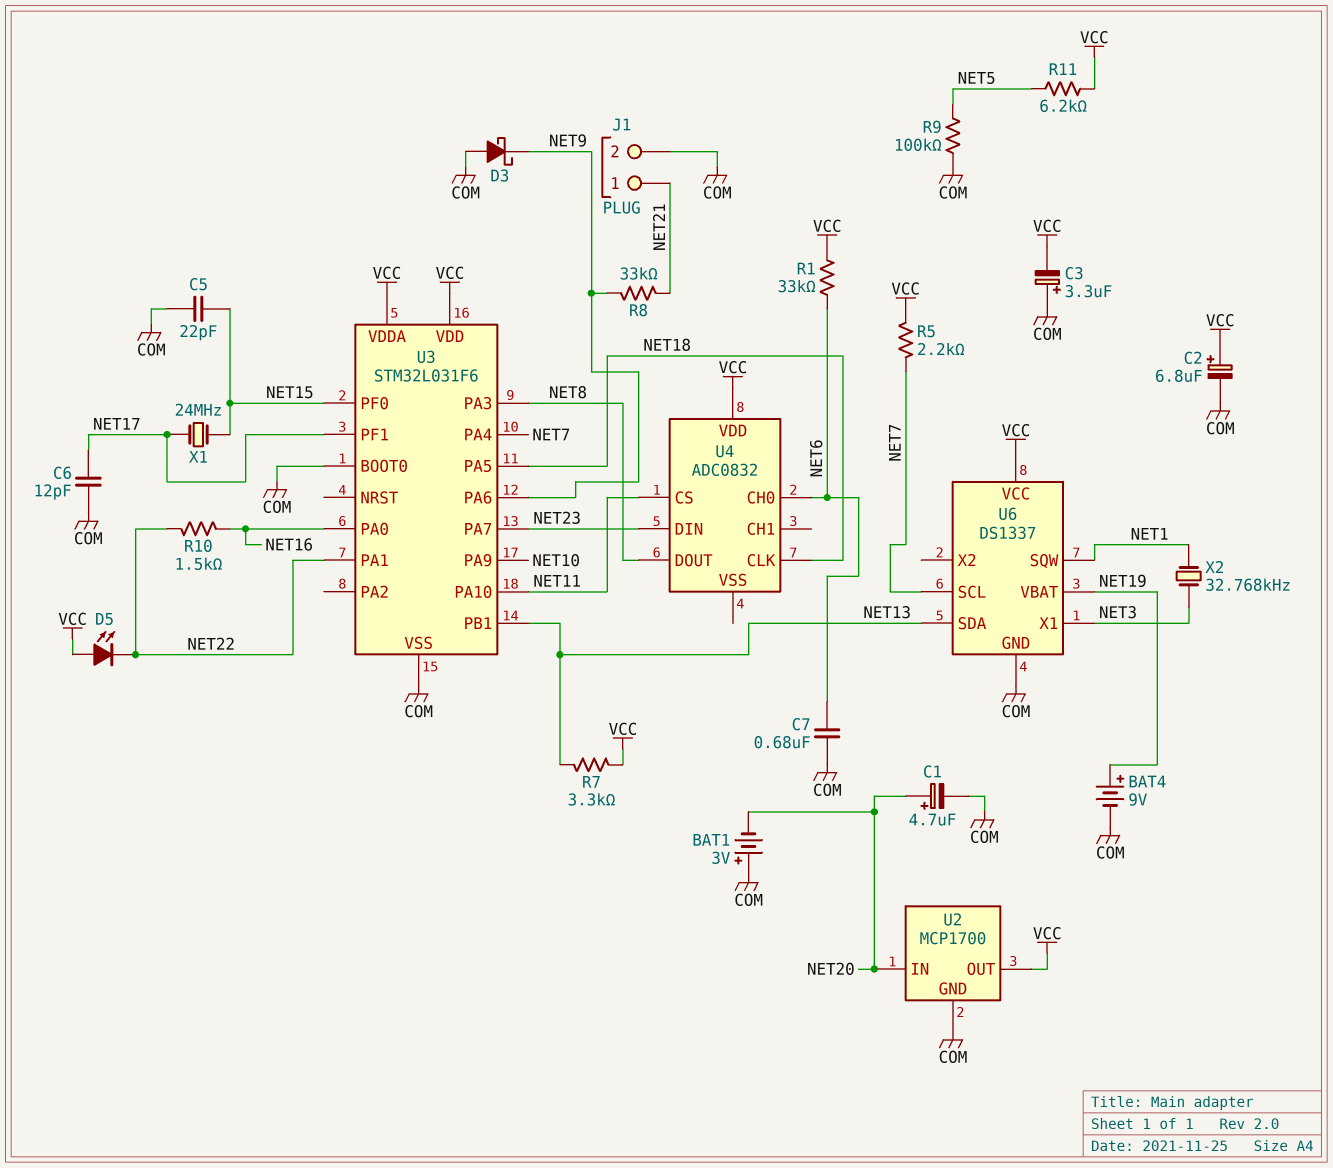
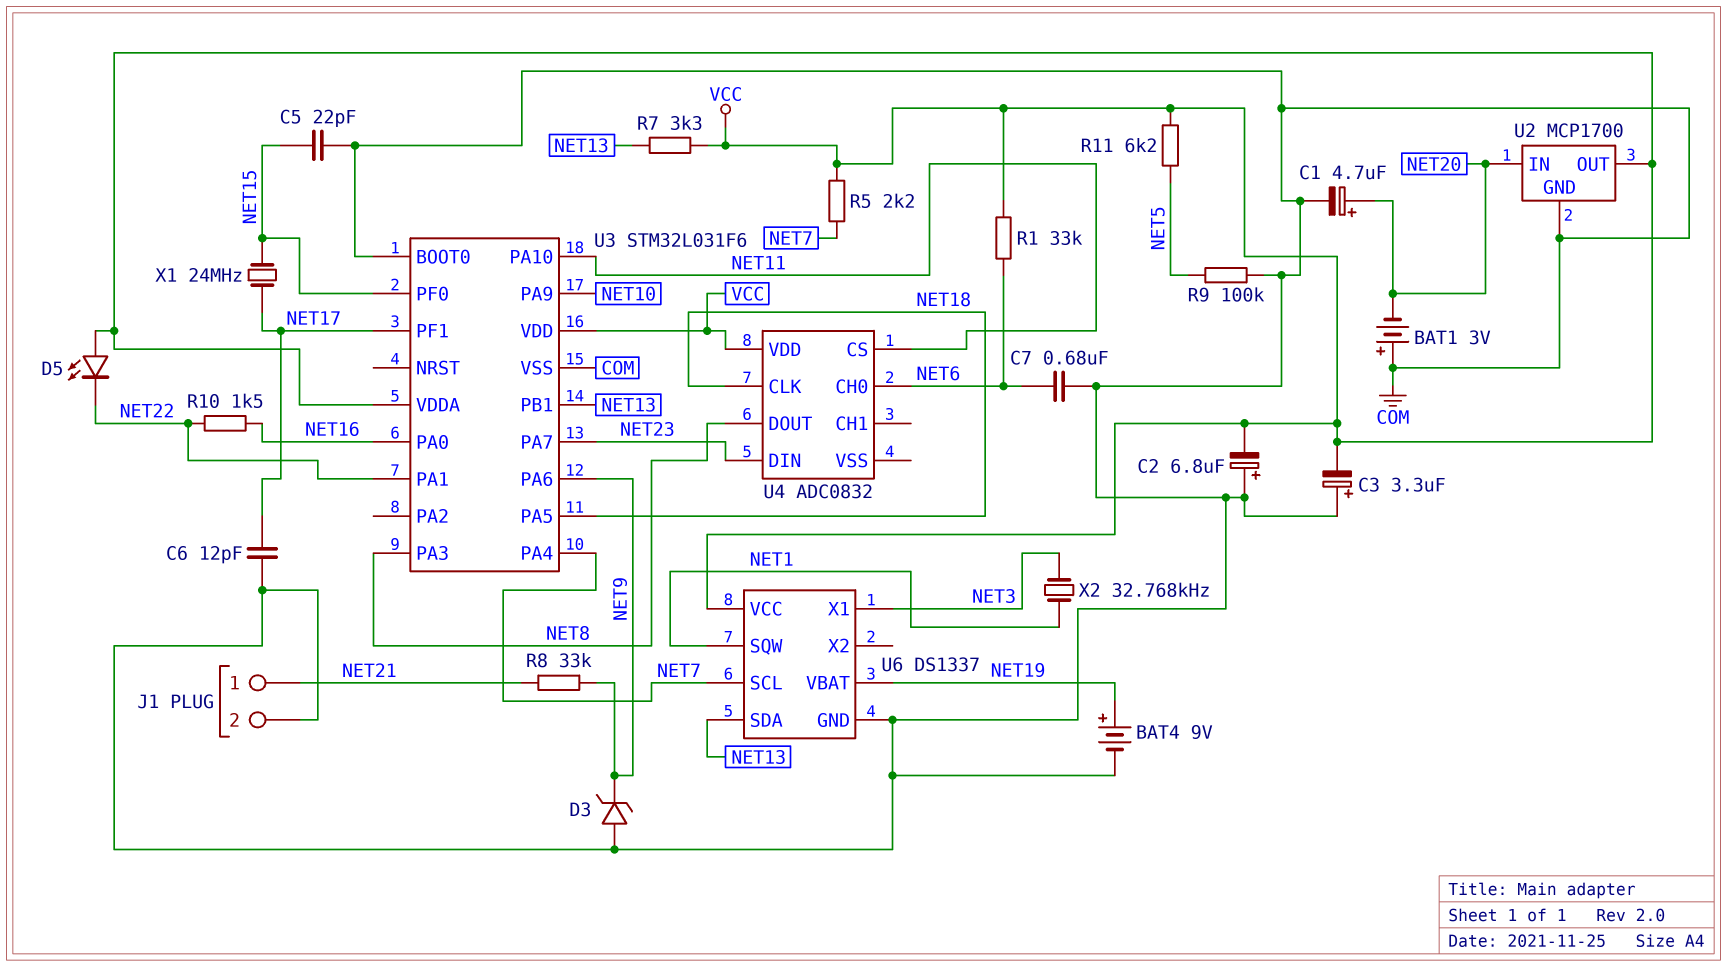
C2: 6.8uF (plus VCC, minus COM) -> 6.8uF (plus COM, minus VCC)
D3: schottky (A COM, K NET9) -> zener (A COM, K NET9)

